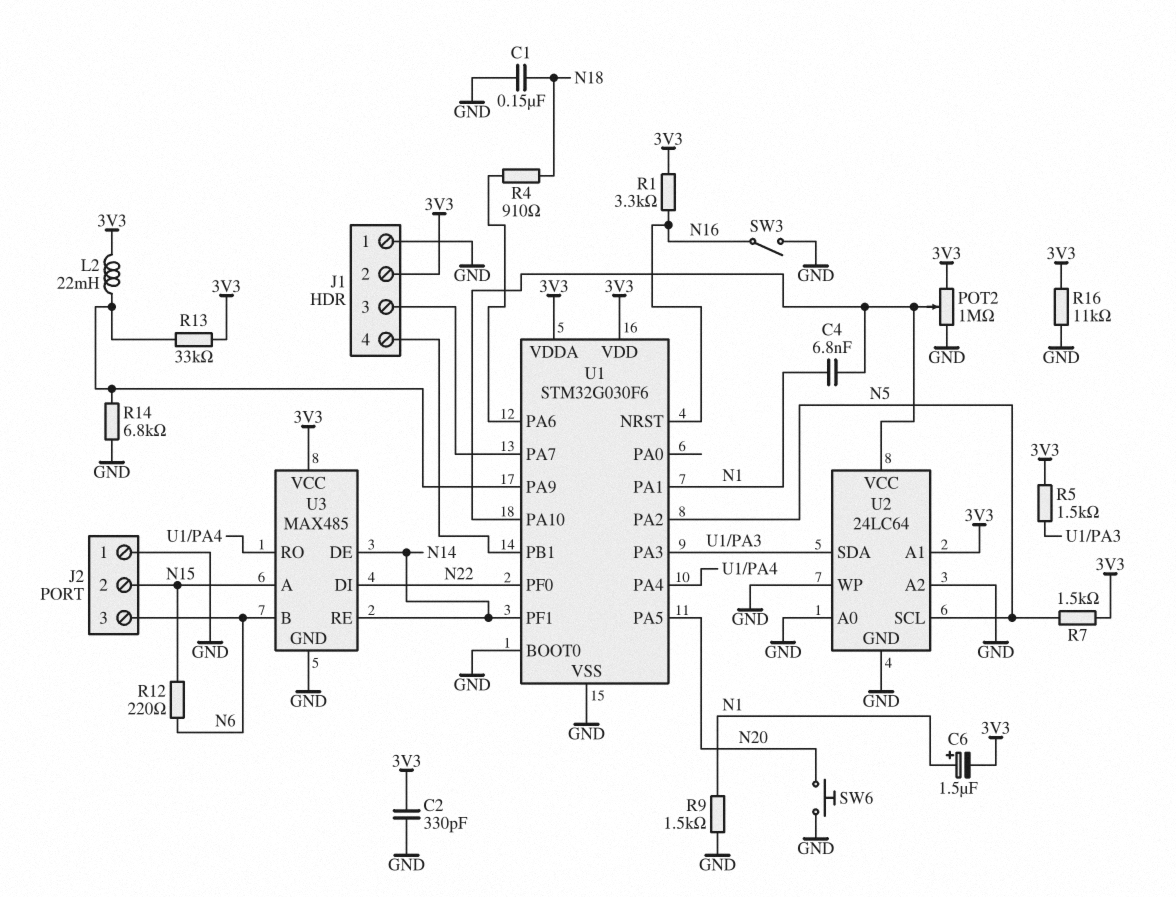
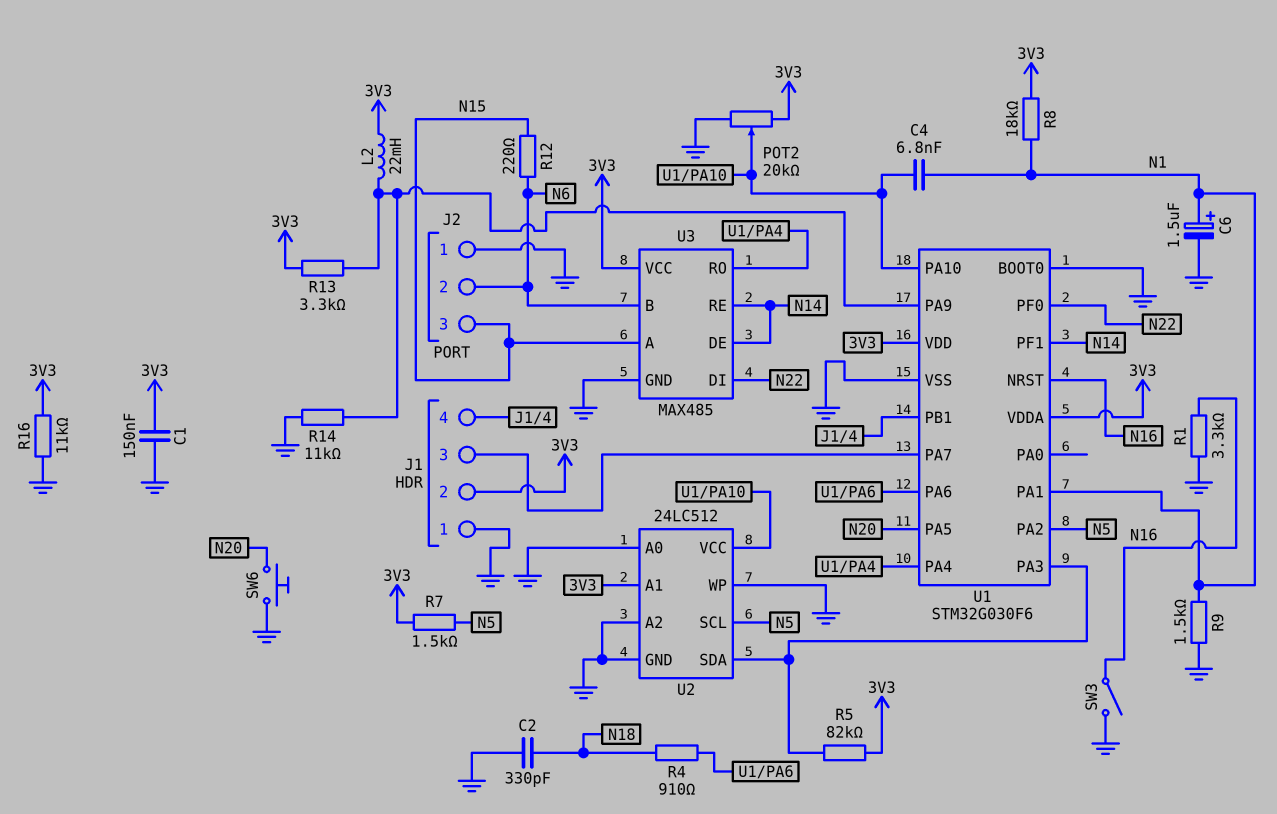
C1: 150nF (GND, N18) -> 150nF (3V3, GND)
C2: 330pF (3V3, GND) -> 330pF (GND, N18)
C6: 1.5uF (plus N1, minus 3V3) -> 1.5uF (plus N1, minus GND)
J2 pin 2: N15 -> N6
J2 pin 3: N6 -> N15
POT2: 1M (3V3, GND, wiper U1/PA10) -> 20k (3V3, GND, wiper U1/PA10)
R1: 3.3k (3V3, N16) -> 3.3k (GND, N16)
R5: 1.5k (3V3, U1/PA3) -> 82k (3V3, U1/PA3)
R8: none -> 18k (3V3, N1)
R13: 33k (3V3, U1/PA9) -> 3.3k (3V3, U1/PA9)
R14: 6.8k (GND, U1/PA9) -> 11k (GND, U1/PA9)
U2: 24LC64 -> 24LC512

